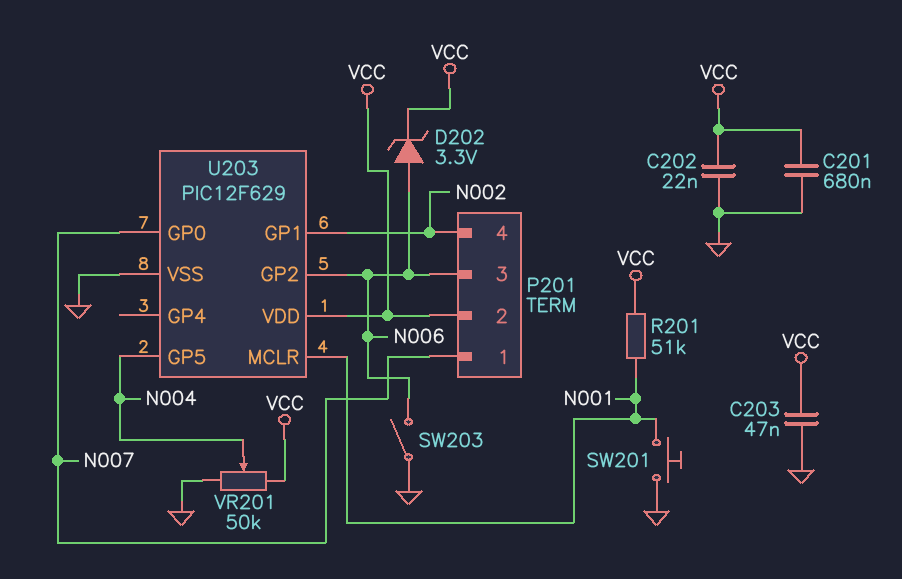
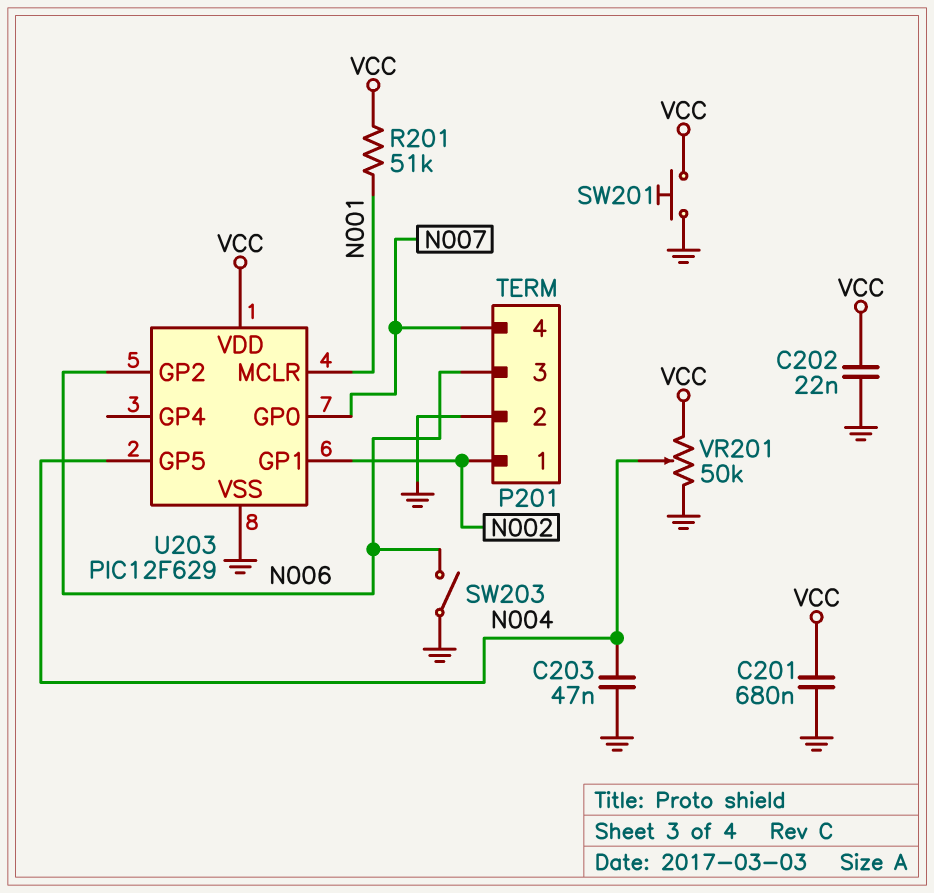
C203: 47nF (GND, VCC) -> 47nF (GND, N004)
D202: zener 3.3V (A N006, K VCC) -> none
P201 pin 1: N007 -> N002
P201 pin 2: VCC -> GND
P201 pin 4: N002 -> N007
SW201: button (GND, N001) -> button (GND, VCC)

